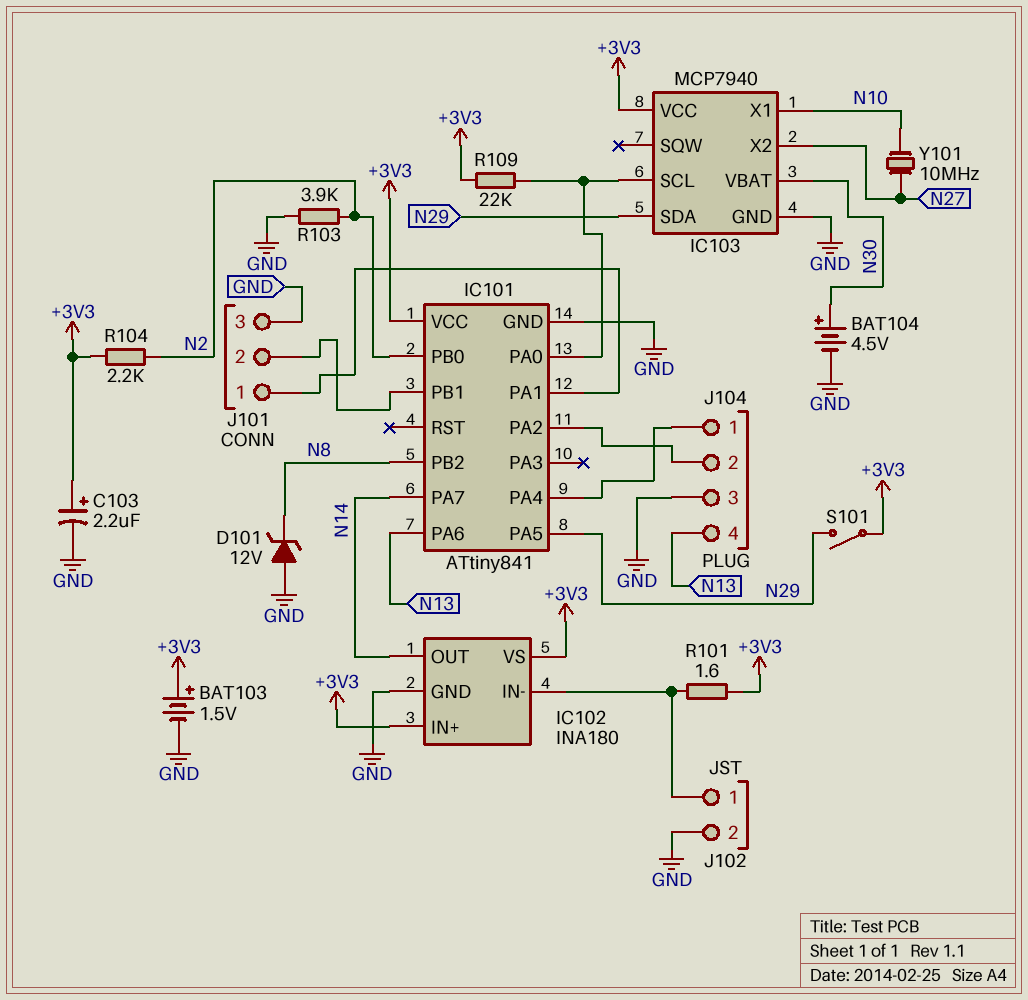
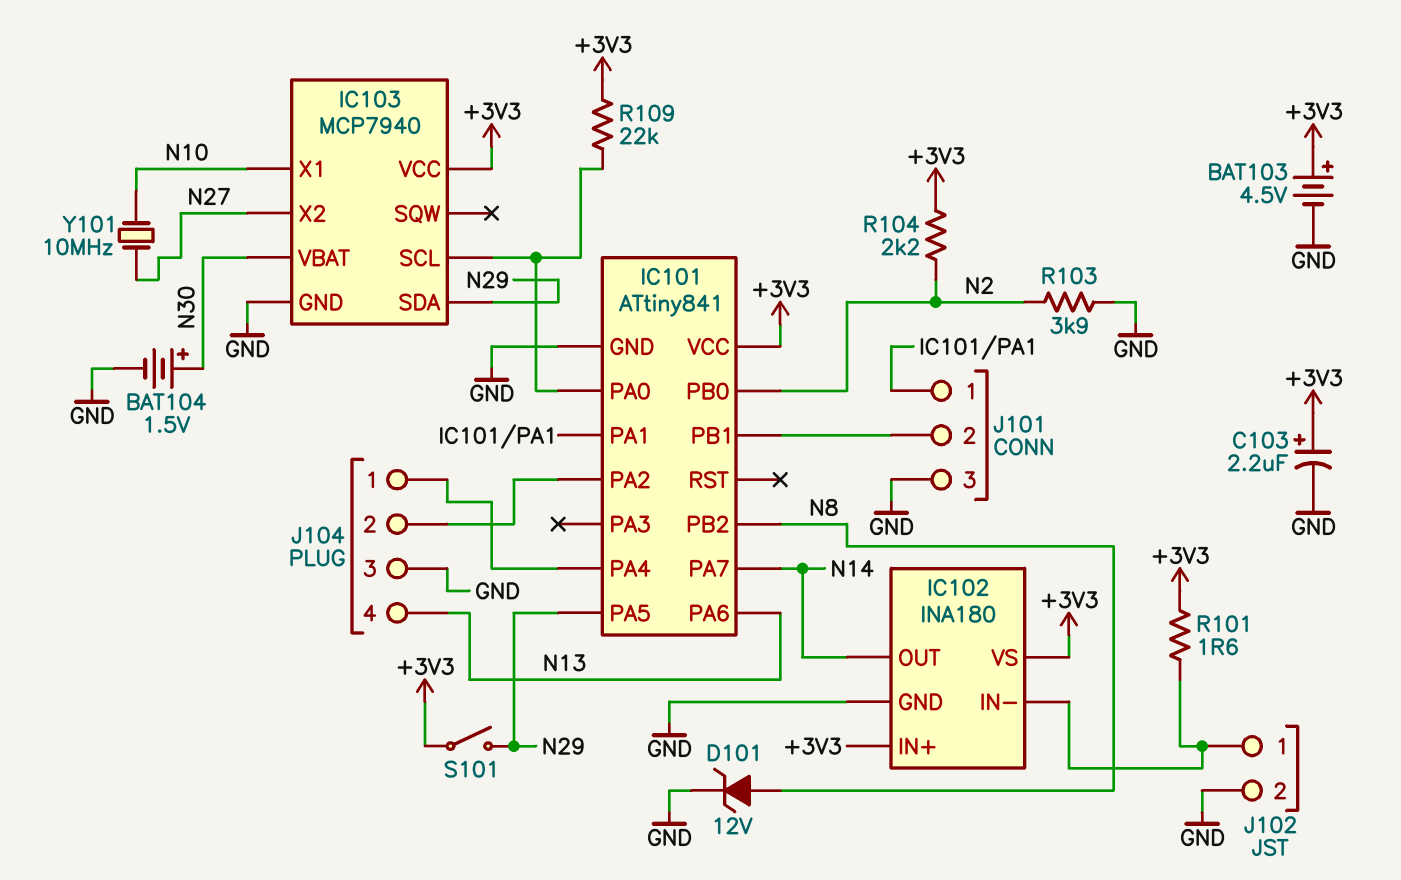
BAT103: 1.5V (plus +3V3, minus GND) -> 4.5V (plus +3V3, minus GND)
BAT104: 4.5V (plus N30, minus GND) -> 1.5V (plus N30, minus GND)
D101: zener 12V (A GND, K N8) -> zener 12V (A N8, K GND)

